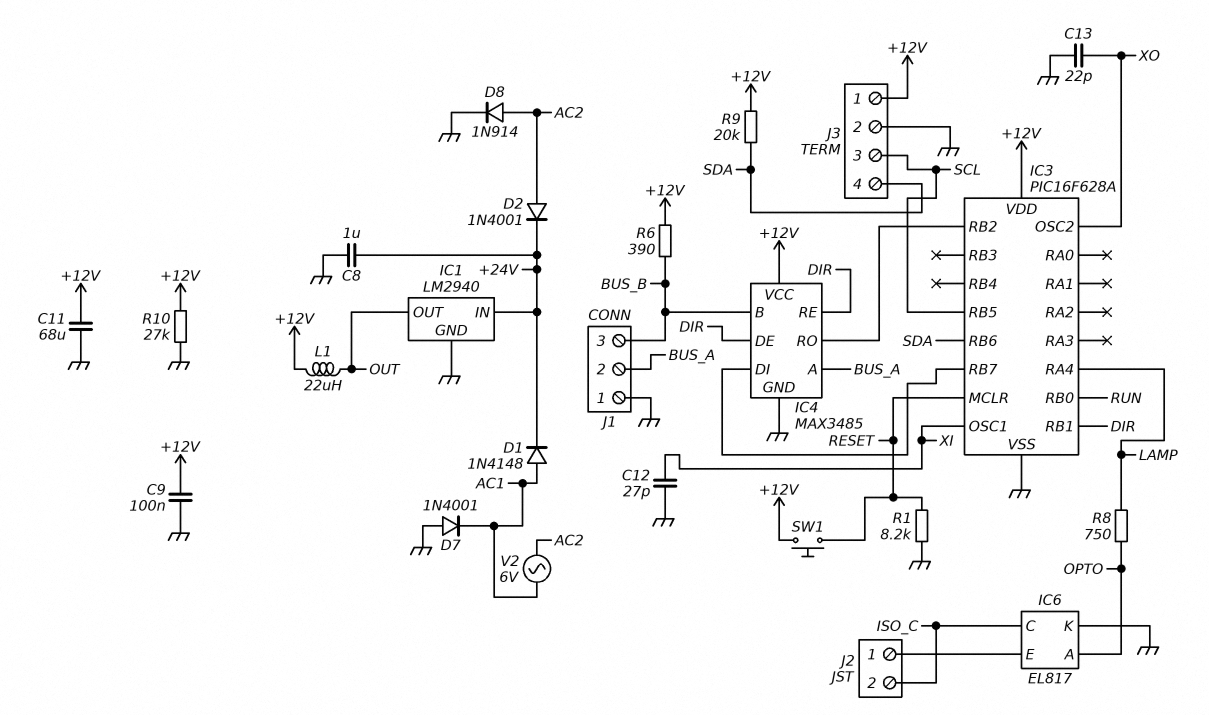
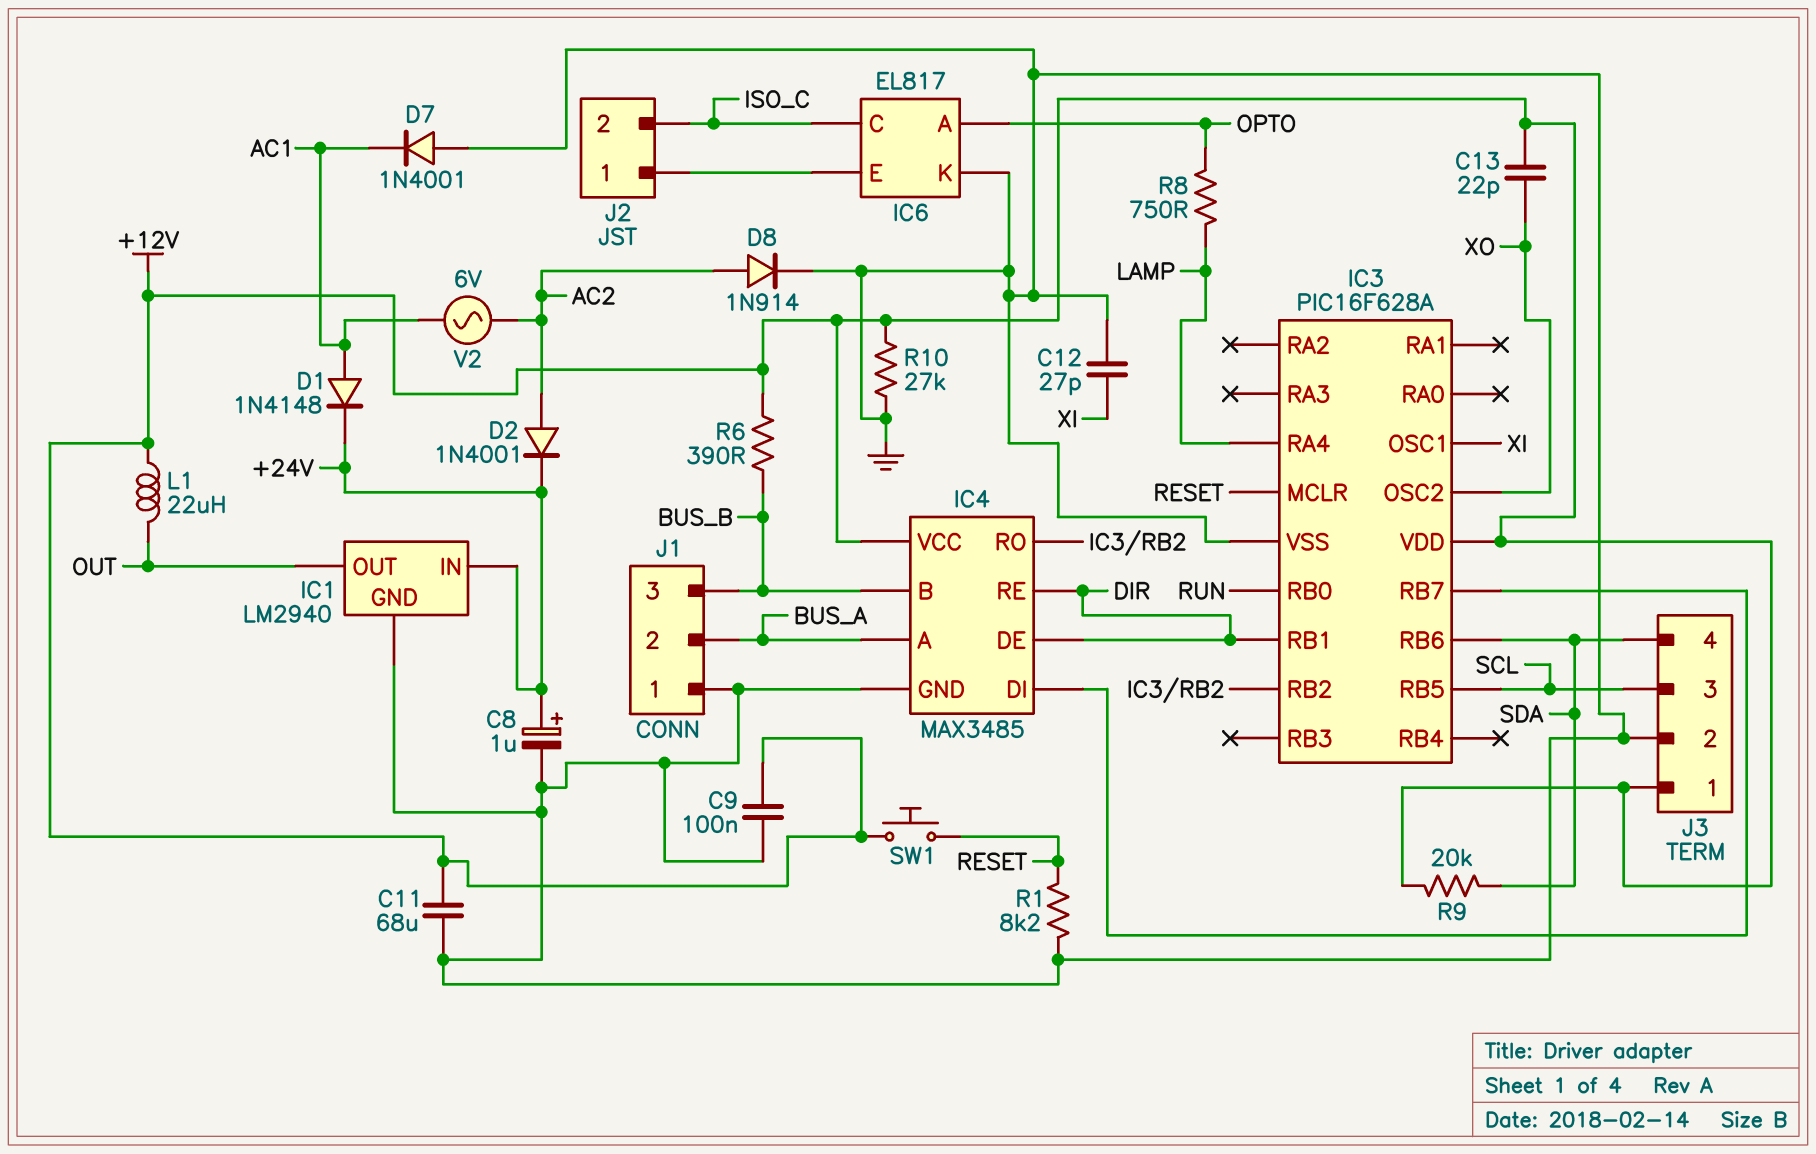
C8: 1uF (+24V, GND) -> 1uF (plus +24V, minus GND)
C13: 22pF (GND, XO) -> 22pF (+12V, XO)

